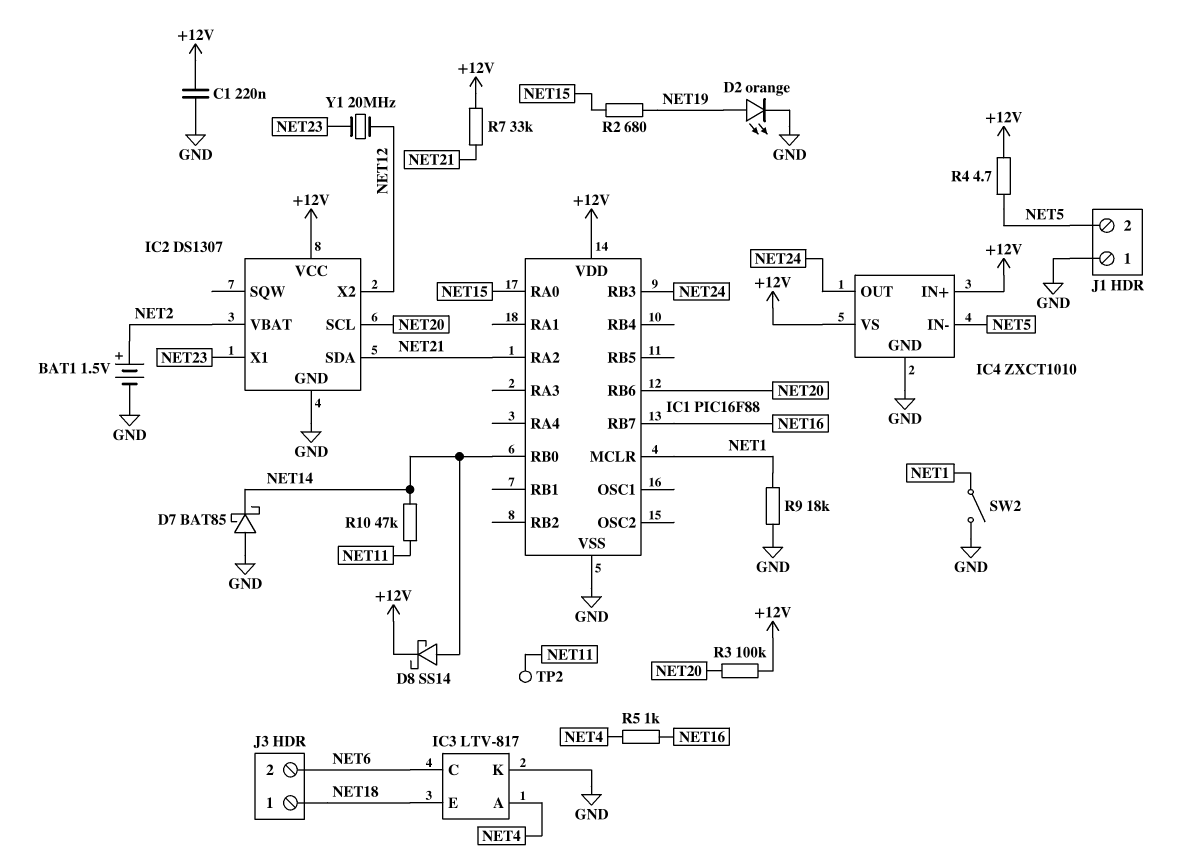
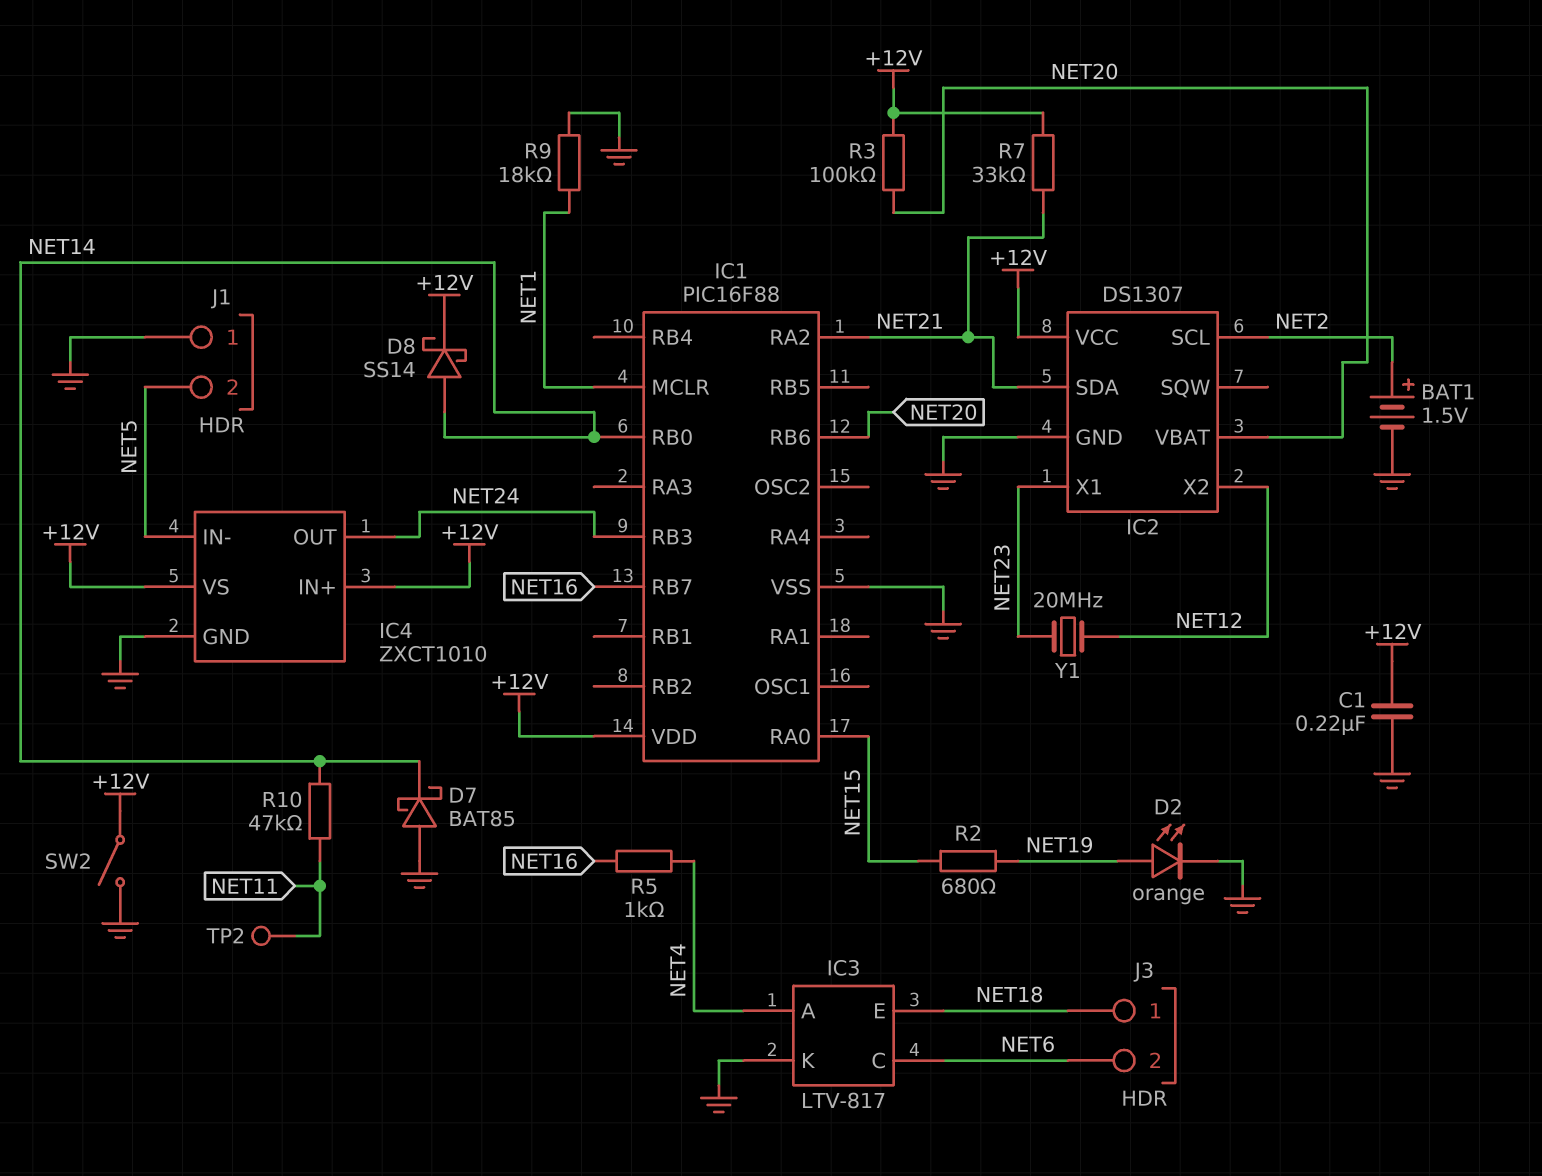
IC2 pin SCL: NET20 -> NET2
IC2 pin VBAT: NET2 -> NET20
R4: 4.7 (+12V, NET5) -> none
SW2: switch (GND, NET1) -> switch (+12V, GND)

